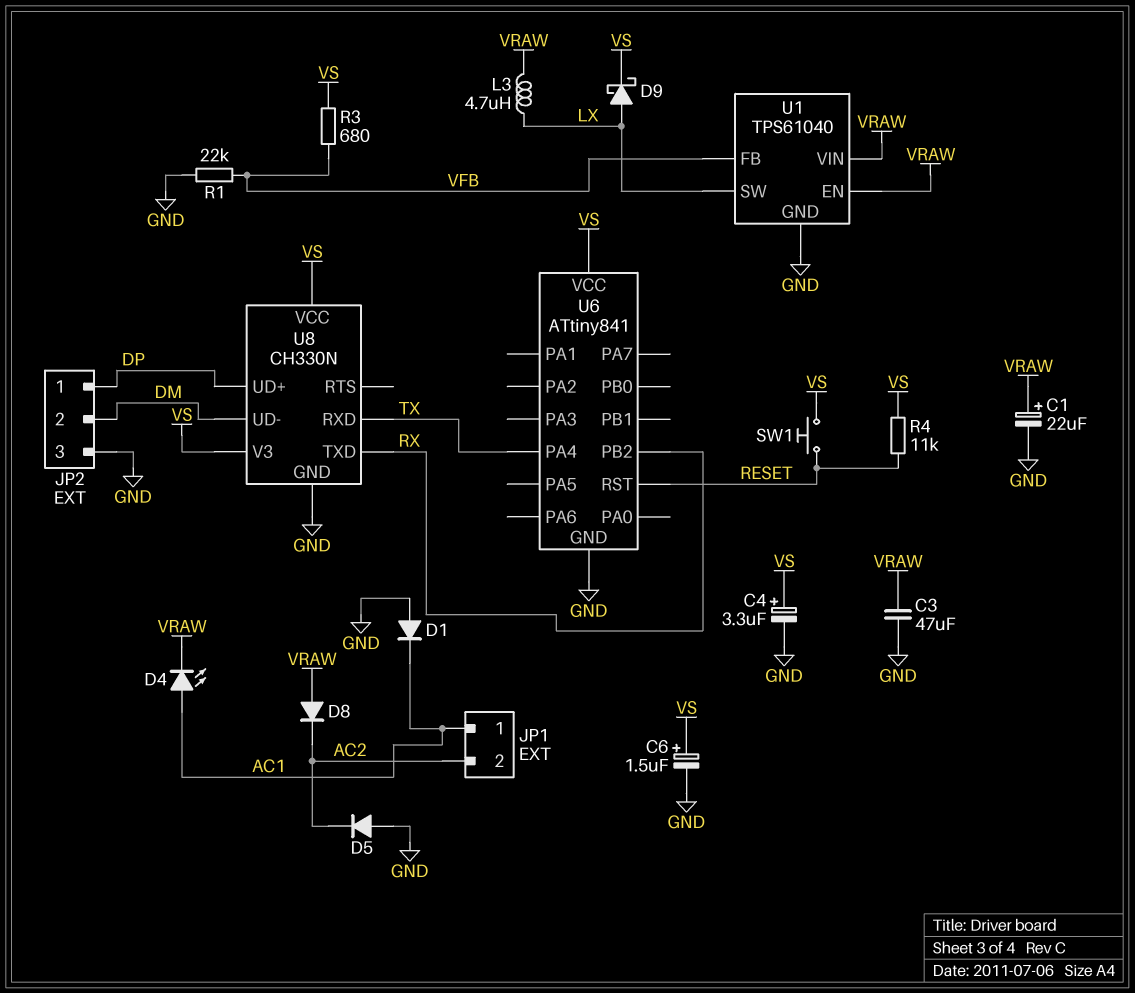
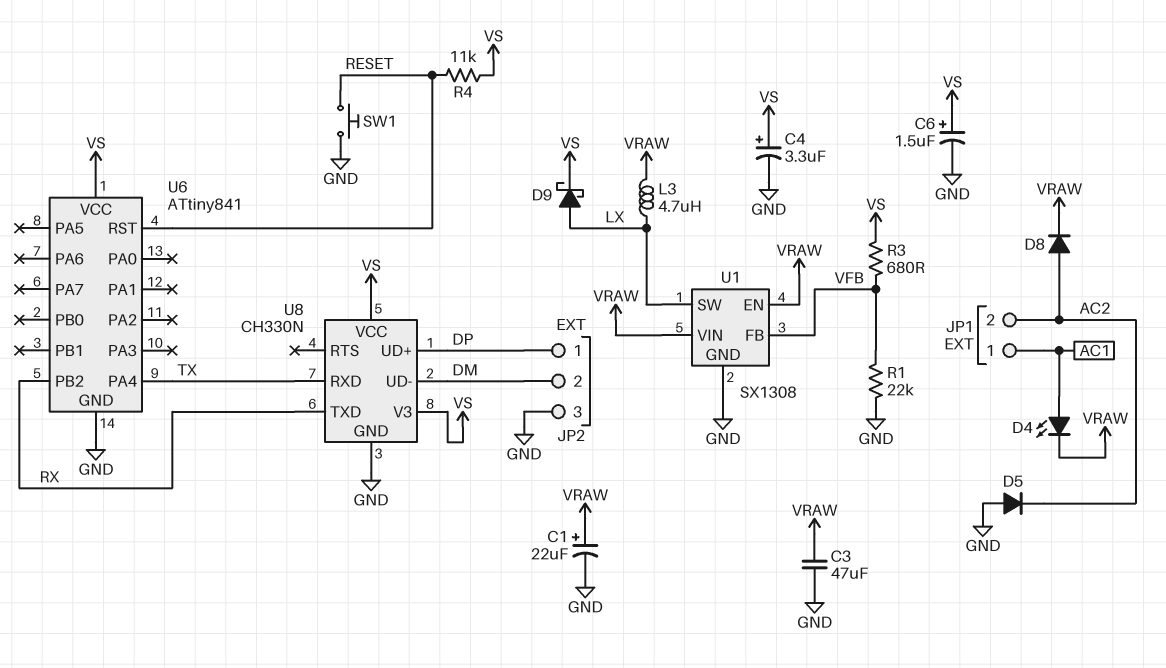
D1: diode (A GND, K AC1) -> none
D8: diode (A VRAW, K AC2) -> diode (A AC2, K VRAW)
SW1: button (RESET, VS) -> button (GND, RESET)
U1: TPS61040 -> SX1308

